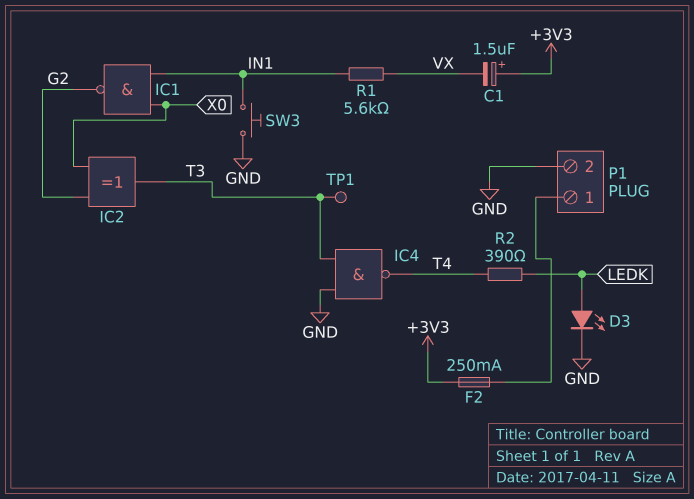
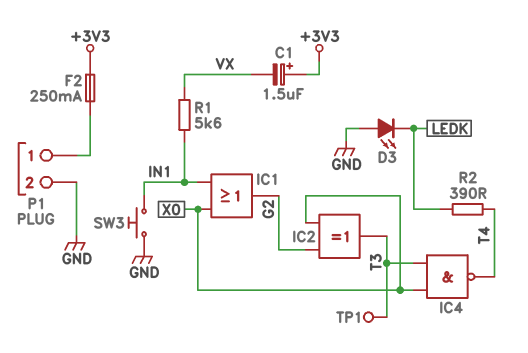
D3: LED (A LEDK, K GND) -> LED (A GND, K LEDK)
IC1: NAND (in IN1, in X0, out G2) -> OR (in IN1, in X0, out G2)
IC4: NAND (in GND, in T3, out T4) -> NAND (in T3, in X0, out T4)

